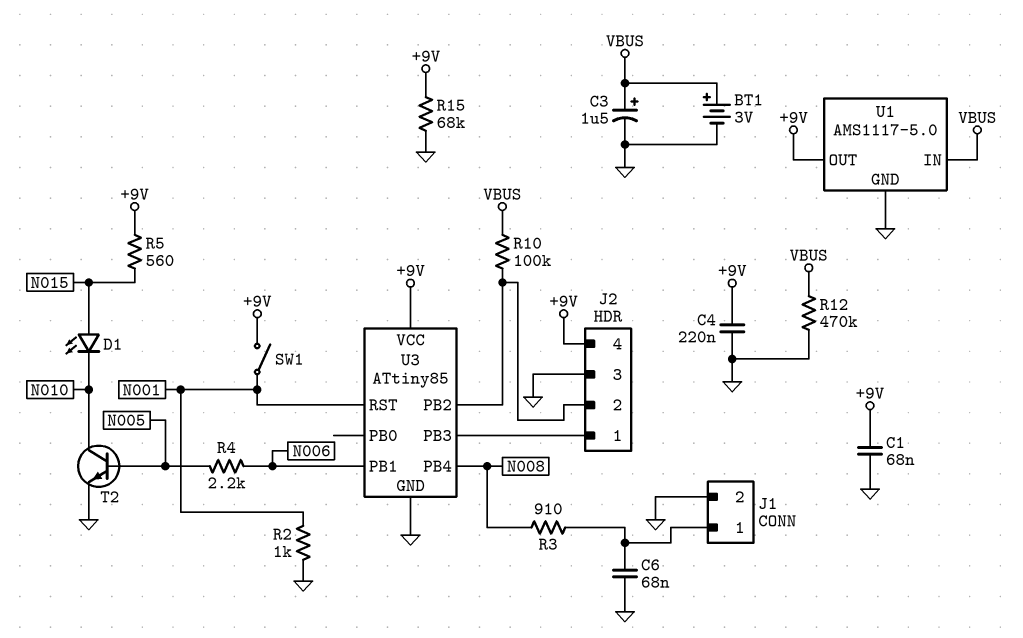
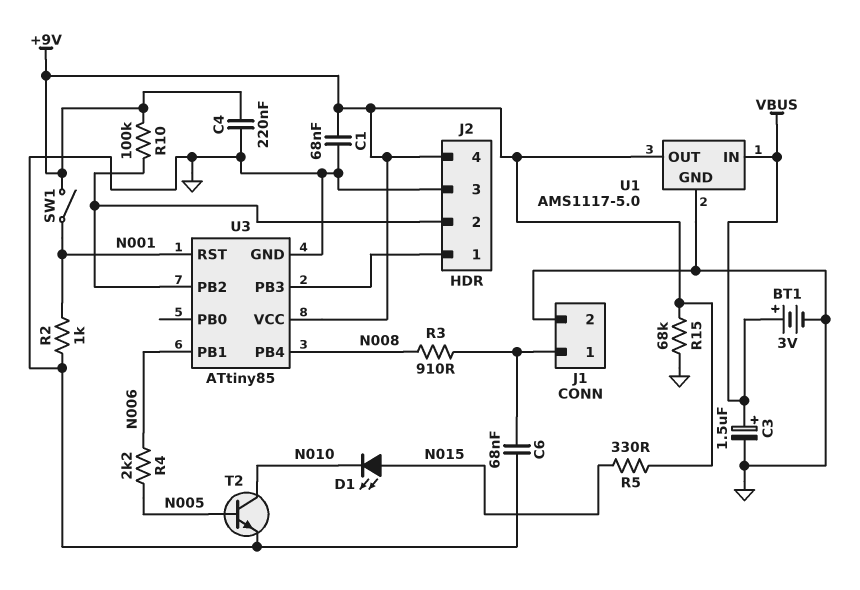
R5: 560 (+9V, N015) -> 330 (+9V, N015)
R10: 100k (J2/2, VBUS) -> 100k (+9V, J2/2)
R12: 470k (GND, VBUS) -> none

